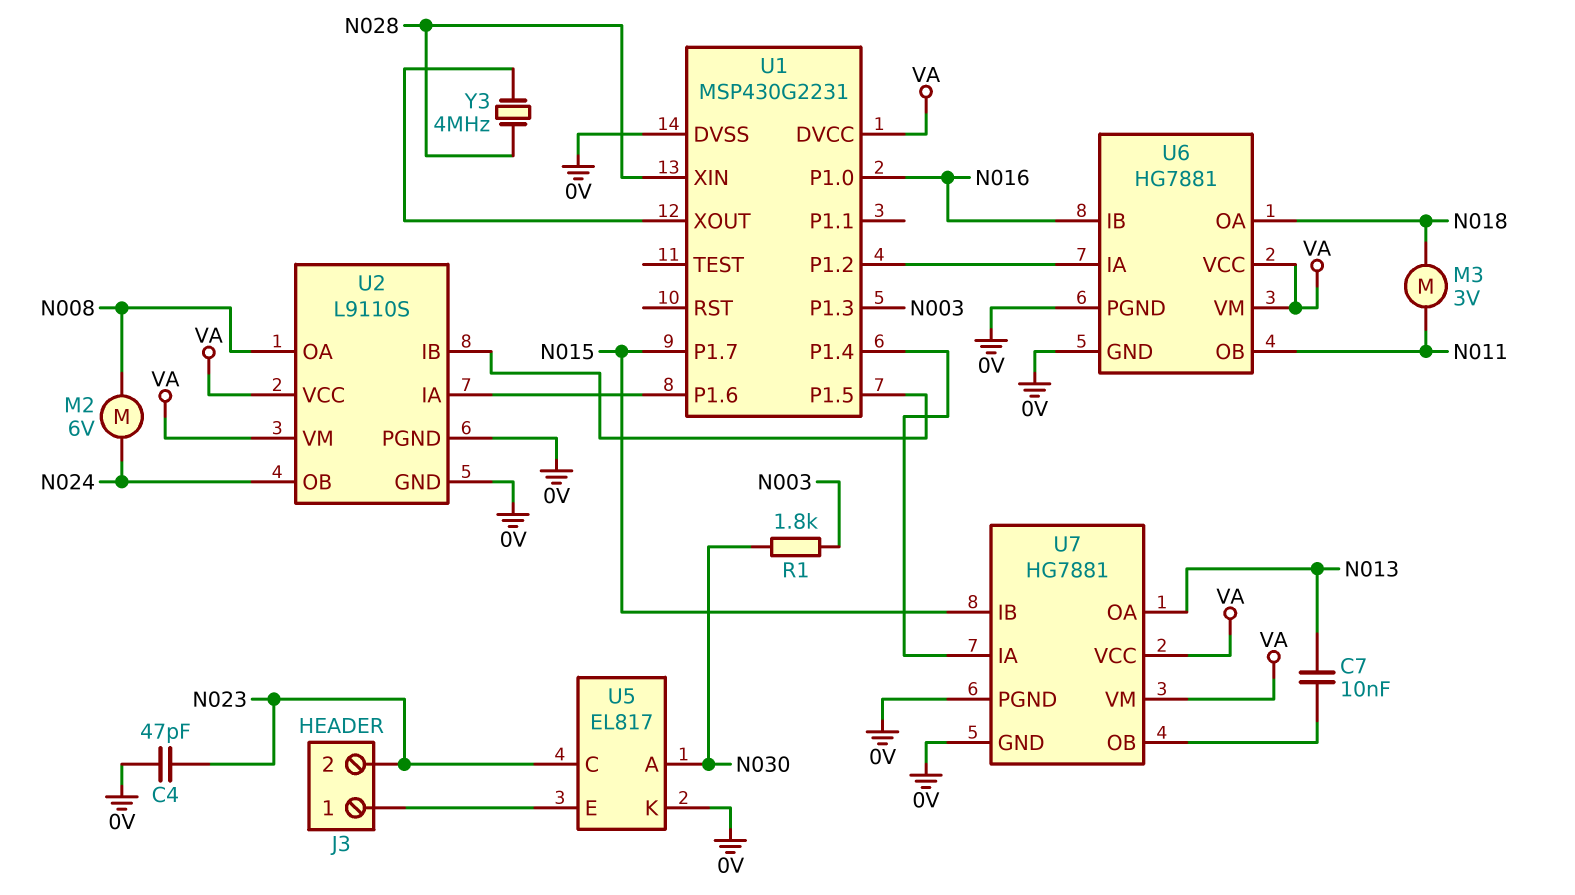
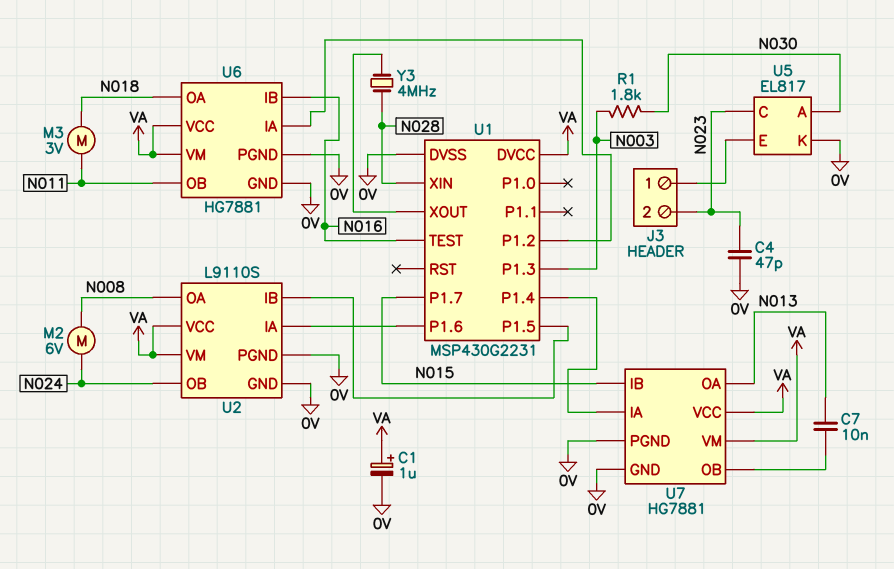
C1: none -> 1uF (plus VA, minus 0V)
U1 pin P1.0: N016 -> none
U1 pin TEST: none -> N016

